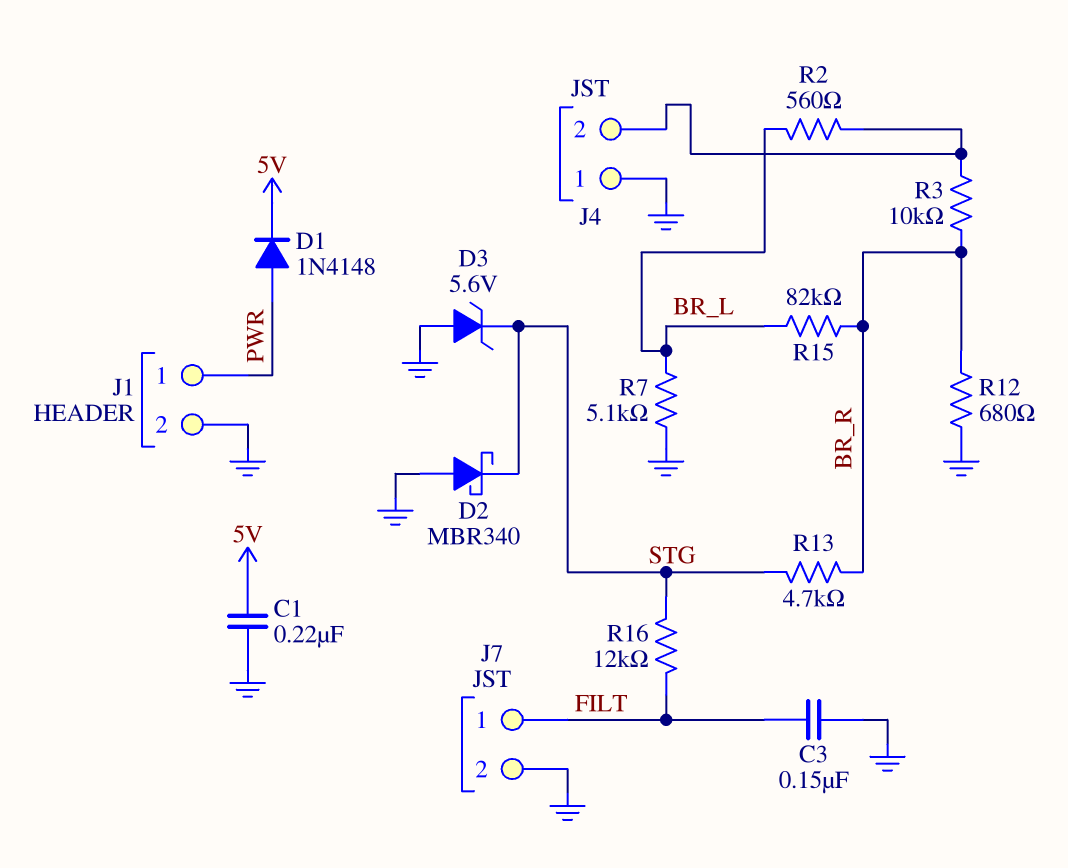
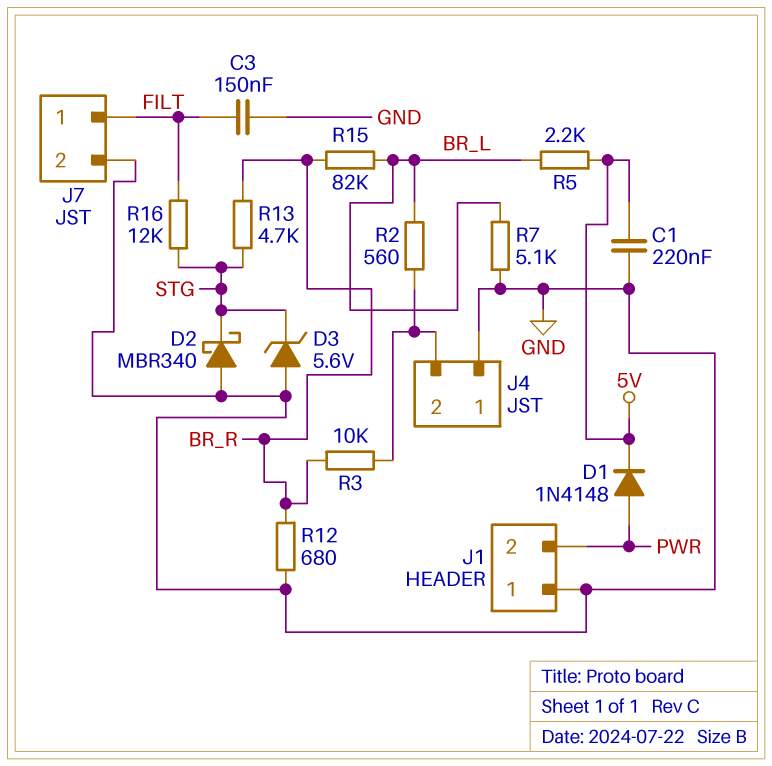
J1 pin 1: PWR -> GND
J1 pin 2: GND -> PWR
R5: none -> 2.2k (5V, BR_L)

